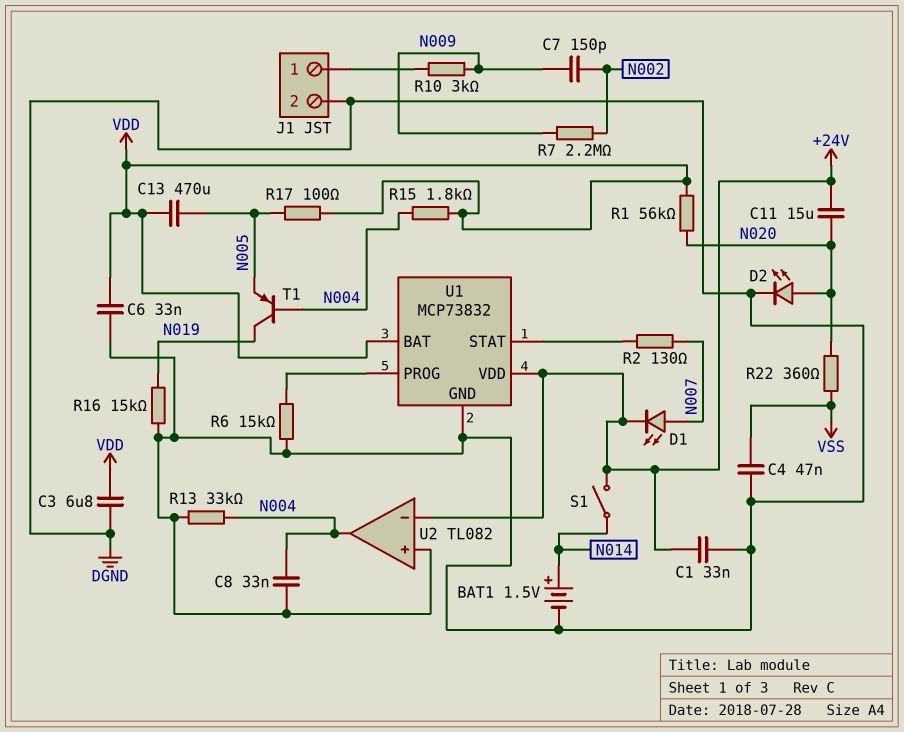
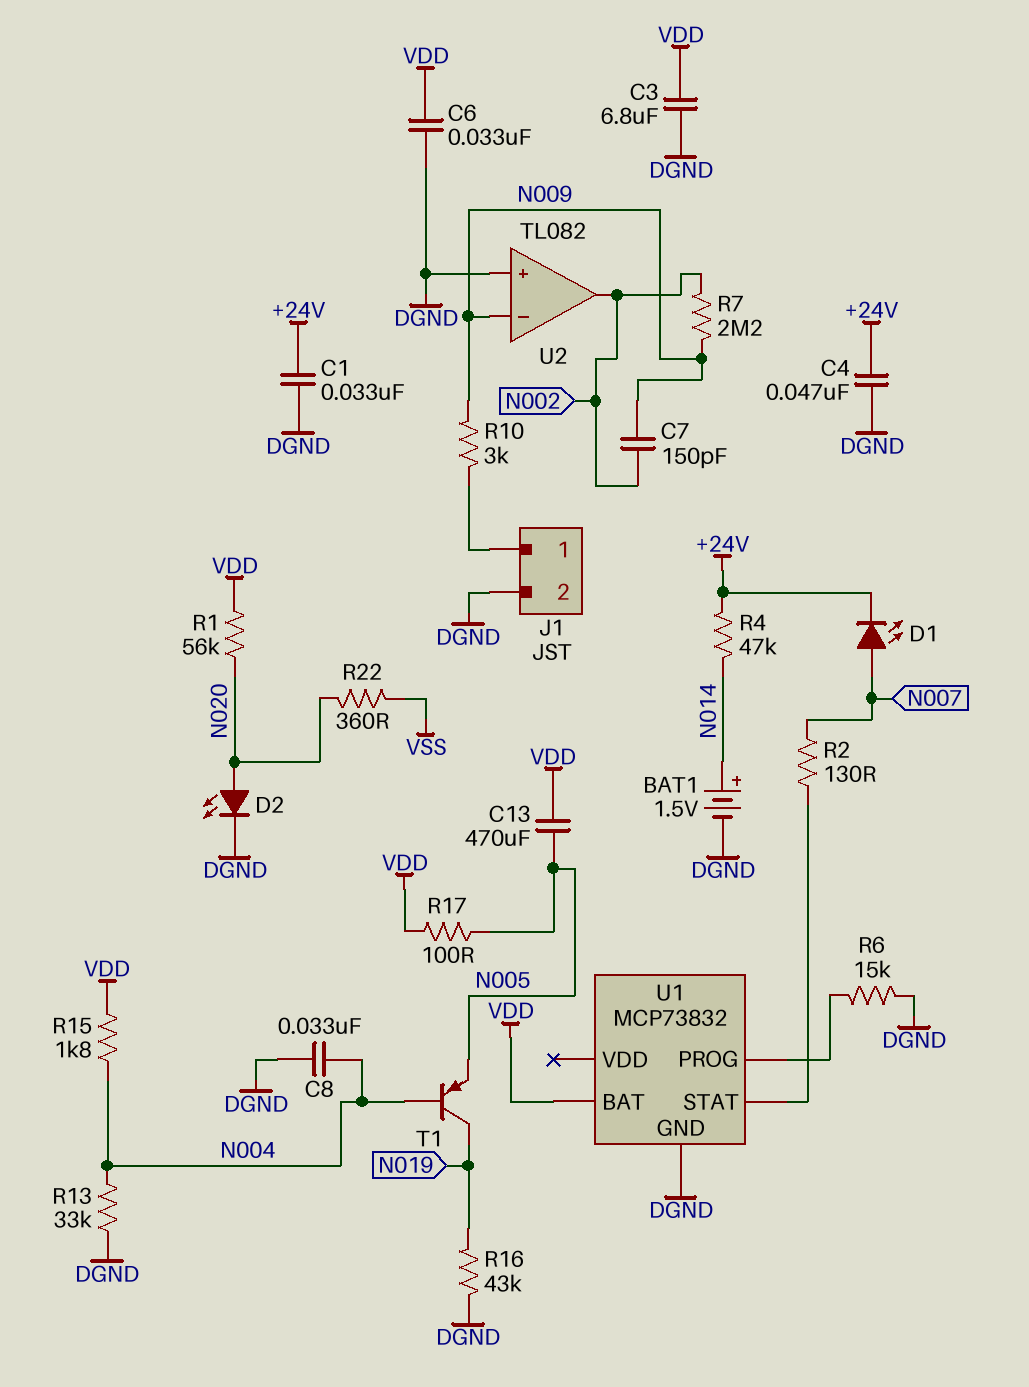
C4: 47nF (DGND, VSS) -> 47nF (+24V, DGND)
C11: 15uF (+24V, N020) -> none
R4: none -> 47k (+24V, N014)
R16: 15k (DGND, N019) -> 43k (DGND, N019)
S1: switch (+24V, N014) -> none
U1 pin VDD: +24V -> none
U2 pin in-: +24V -> N009
U2 pin out: N004 -> N002

